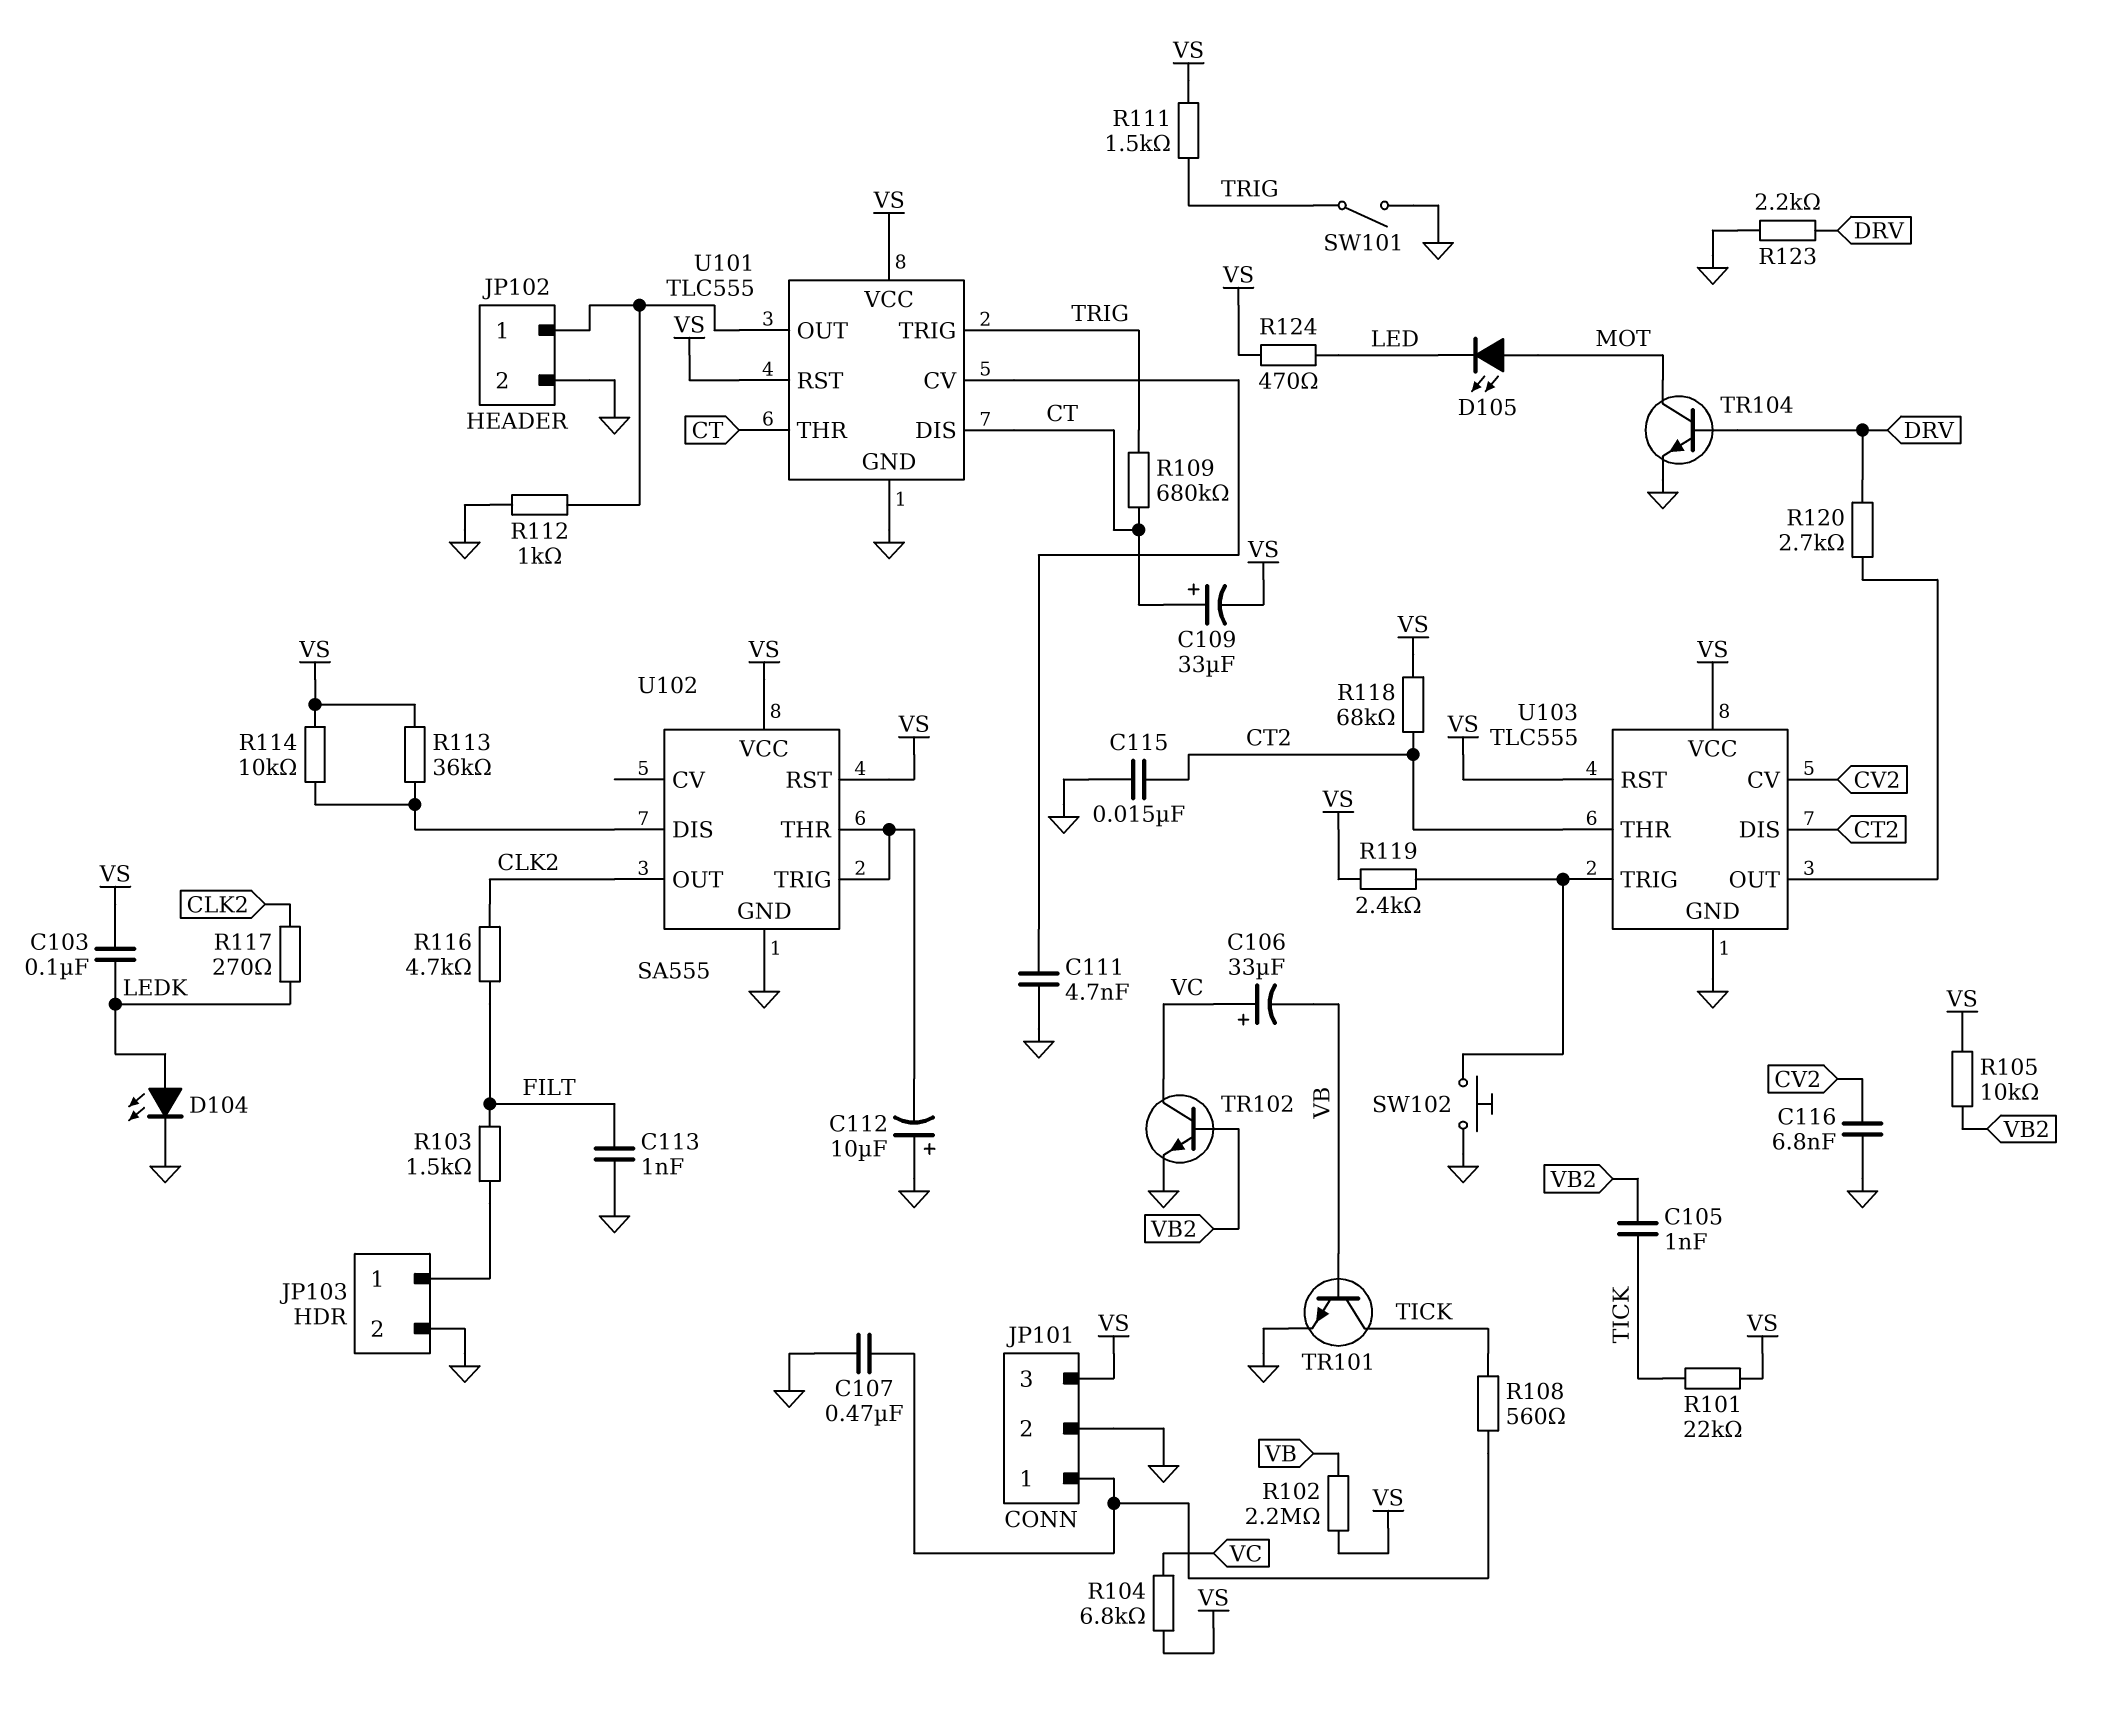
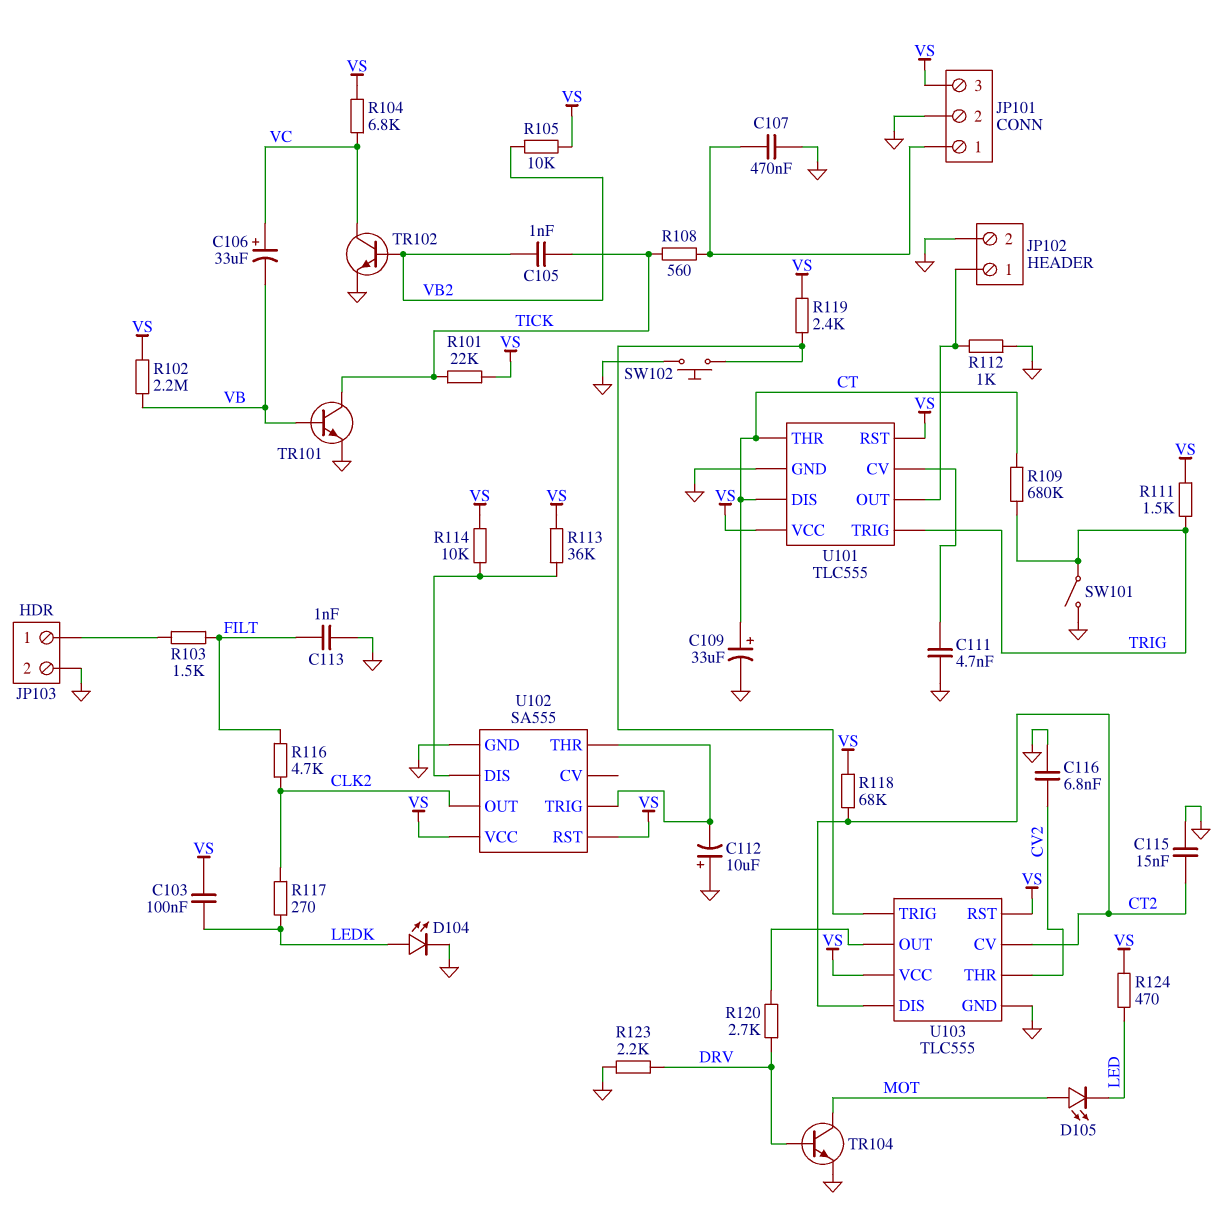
C109: 33uF (plus CT, minus VS) -> 33uF (plus CT, minus GND)
U103 pin CV: CV2 -> CT2
U103 pin THR: CT2 -> CV2

